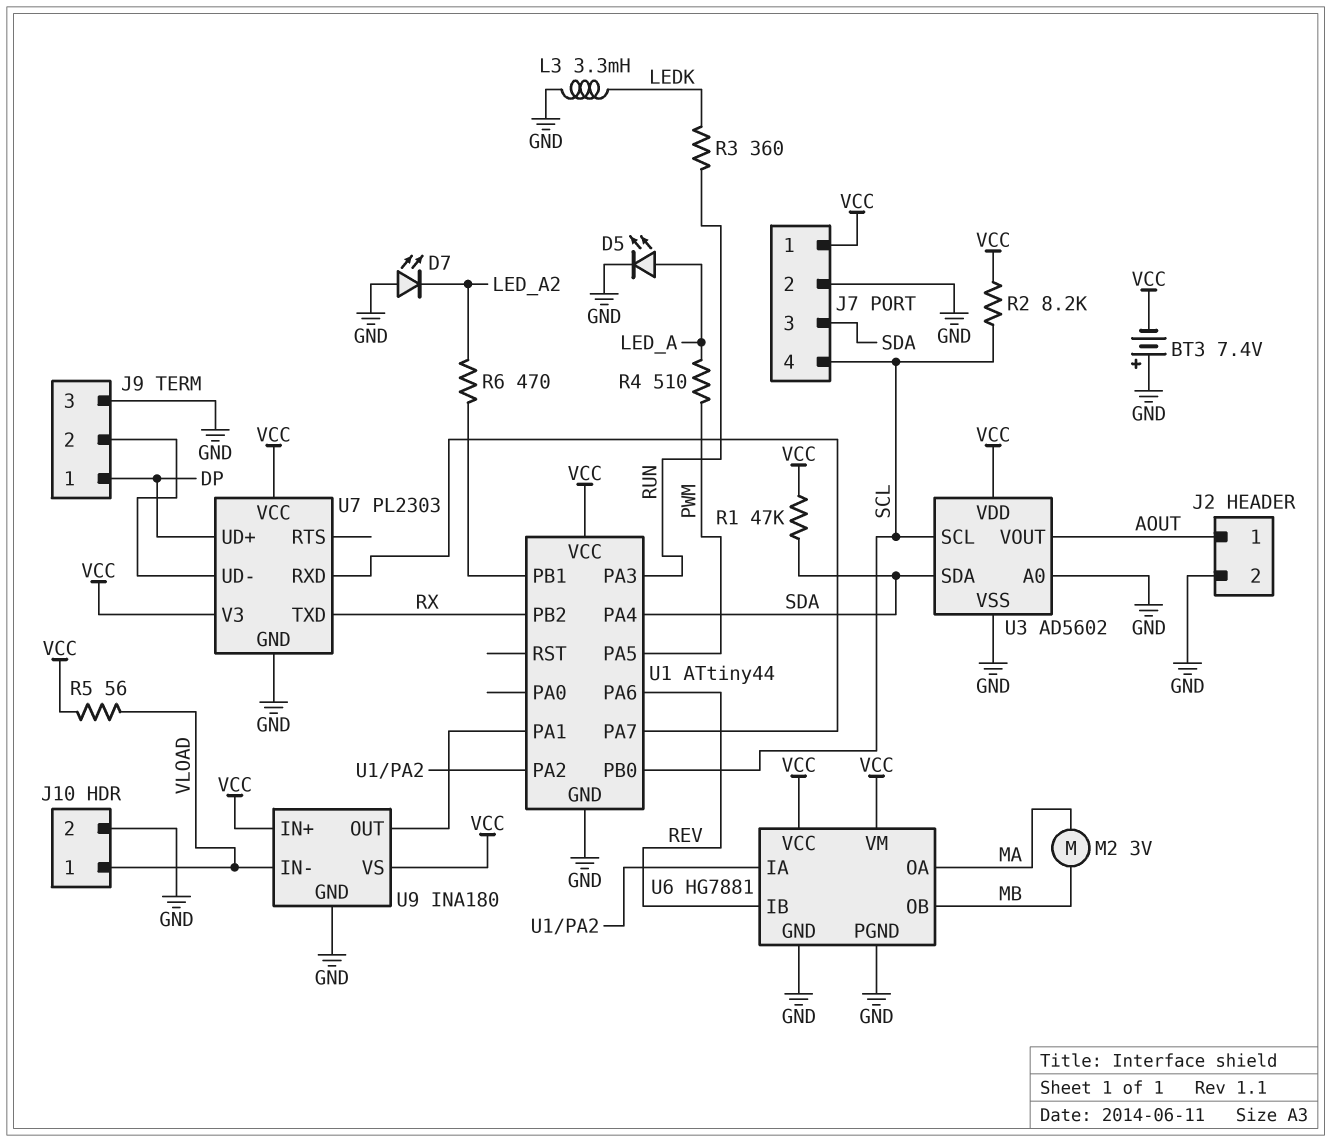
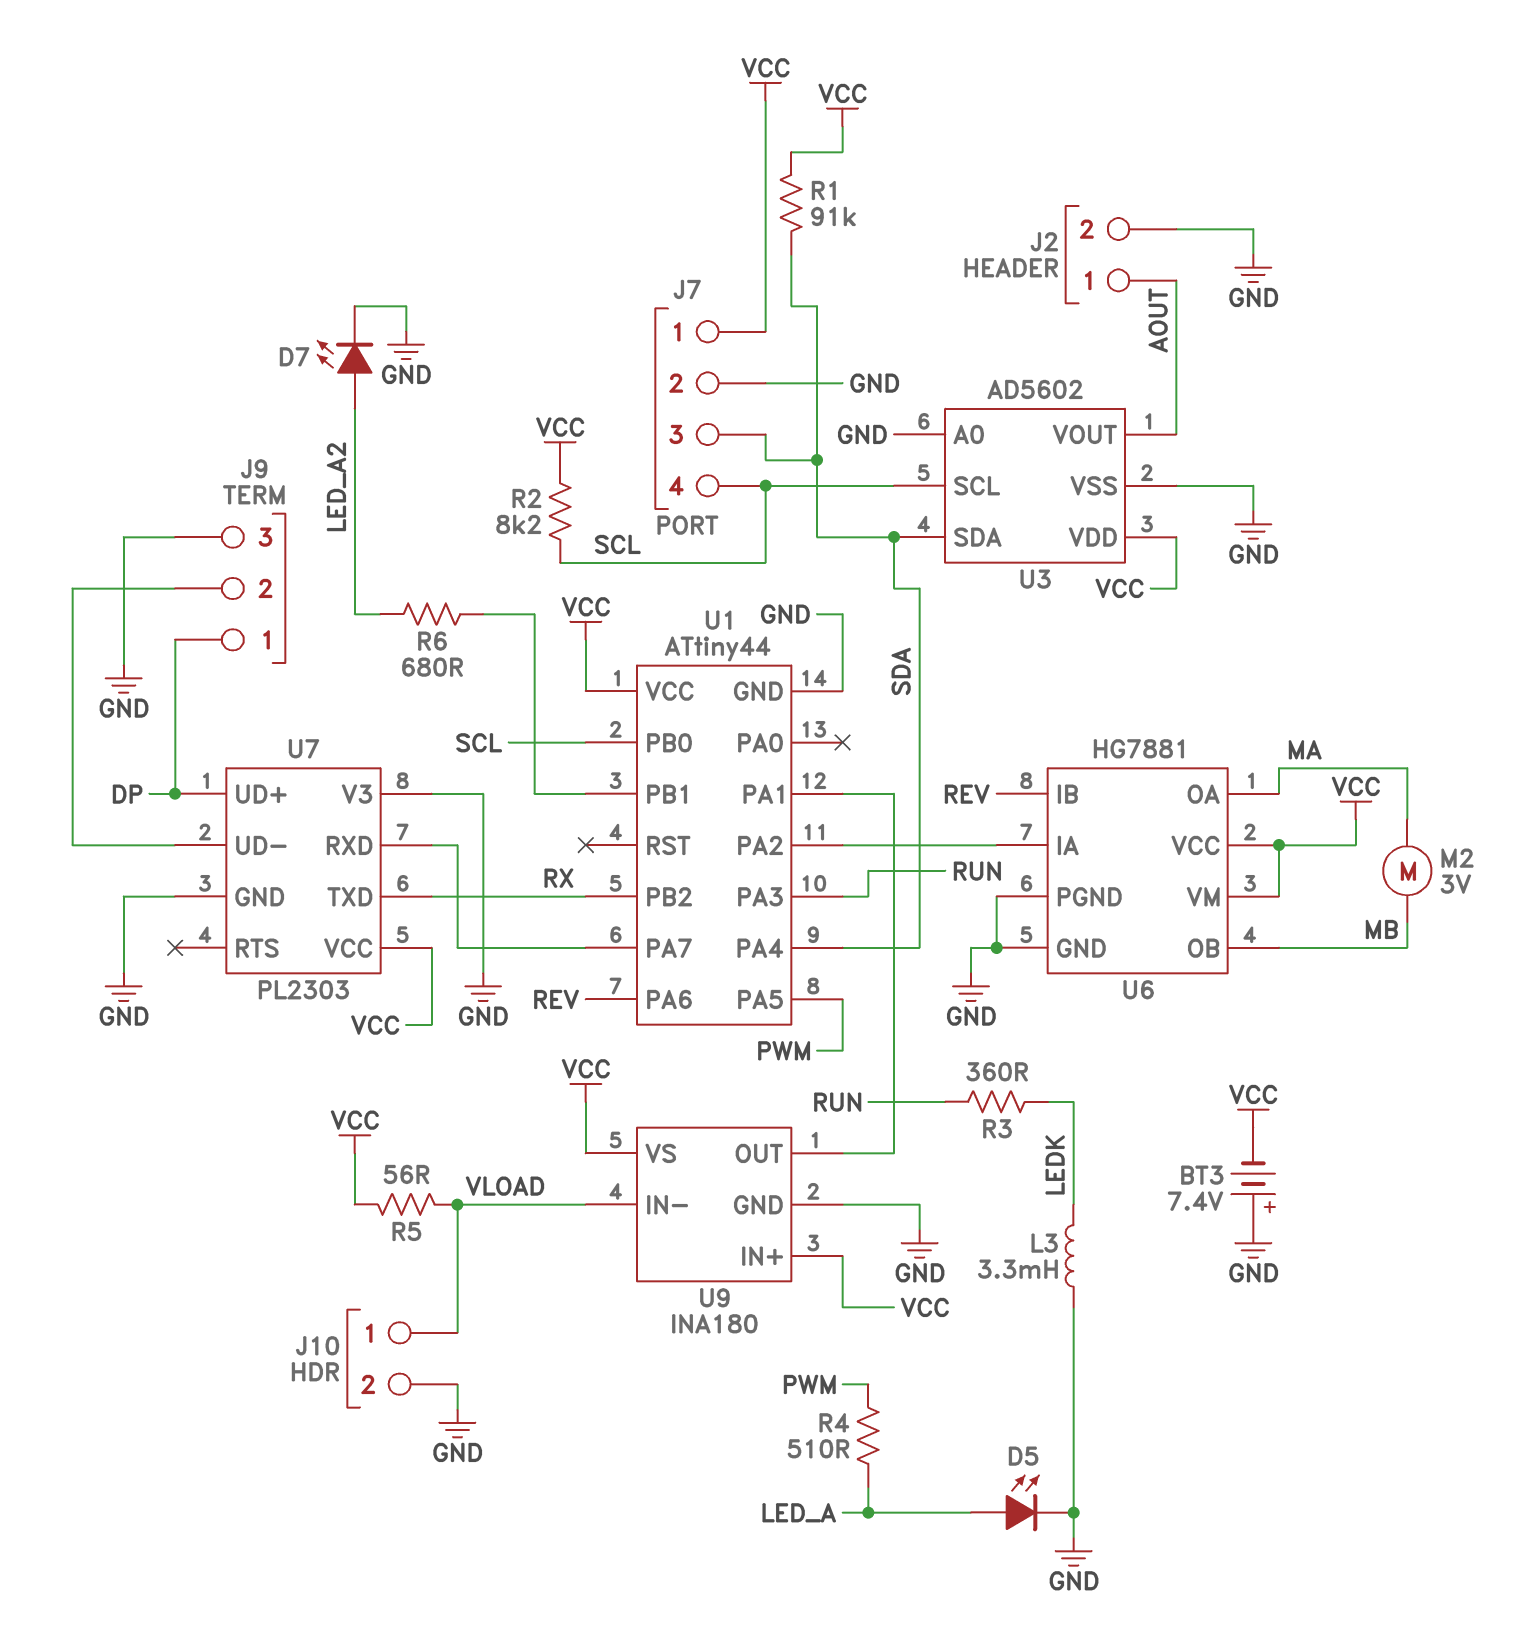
D7: LED (A GND, K LED_A2) -> LED (A LED_A2, K GND)
R1: 47k (SDA, VCC) -> 91k (SDA, VCC)
R6: 470 (LED_A2, U1/PB1) -> 680 (LED_A2, U1/PB1)
U7 pin V3: VCC -> GND

